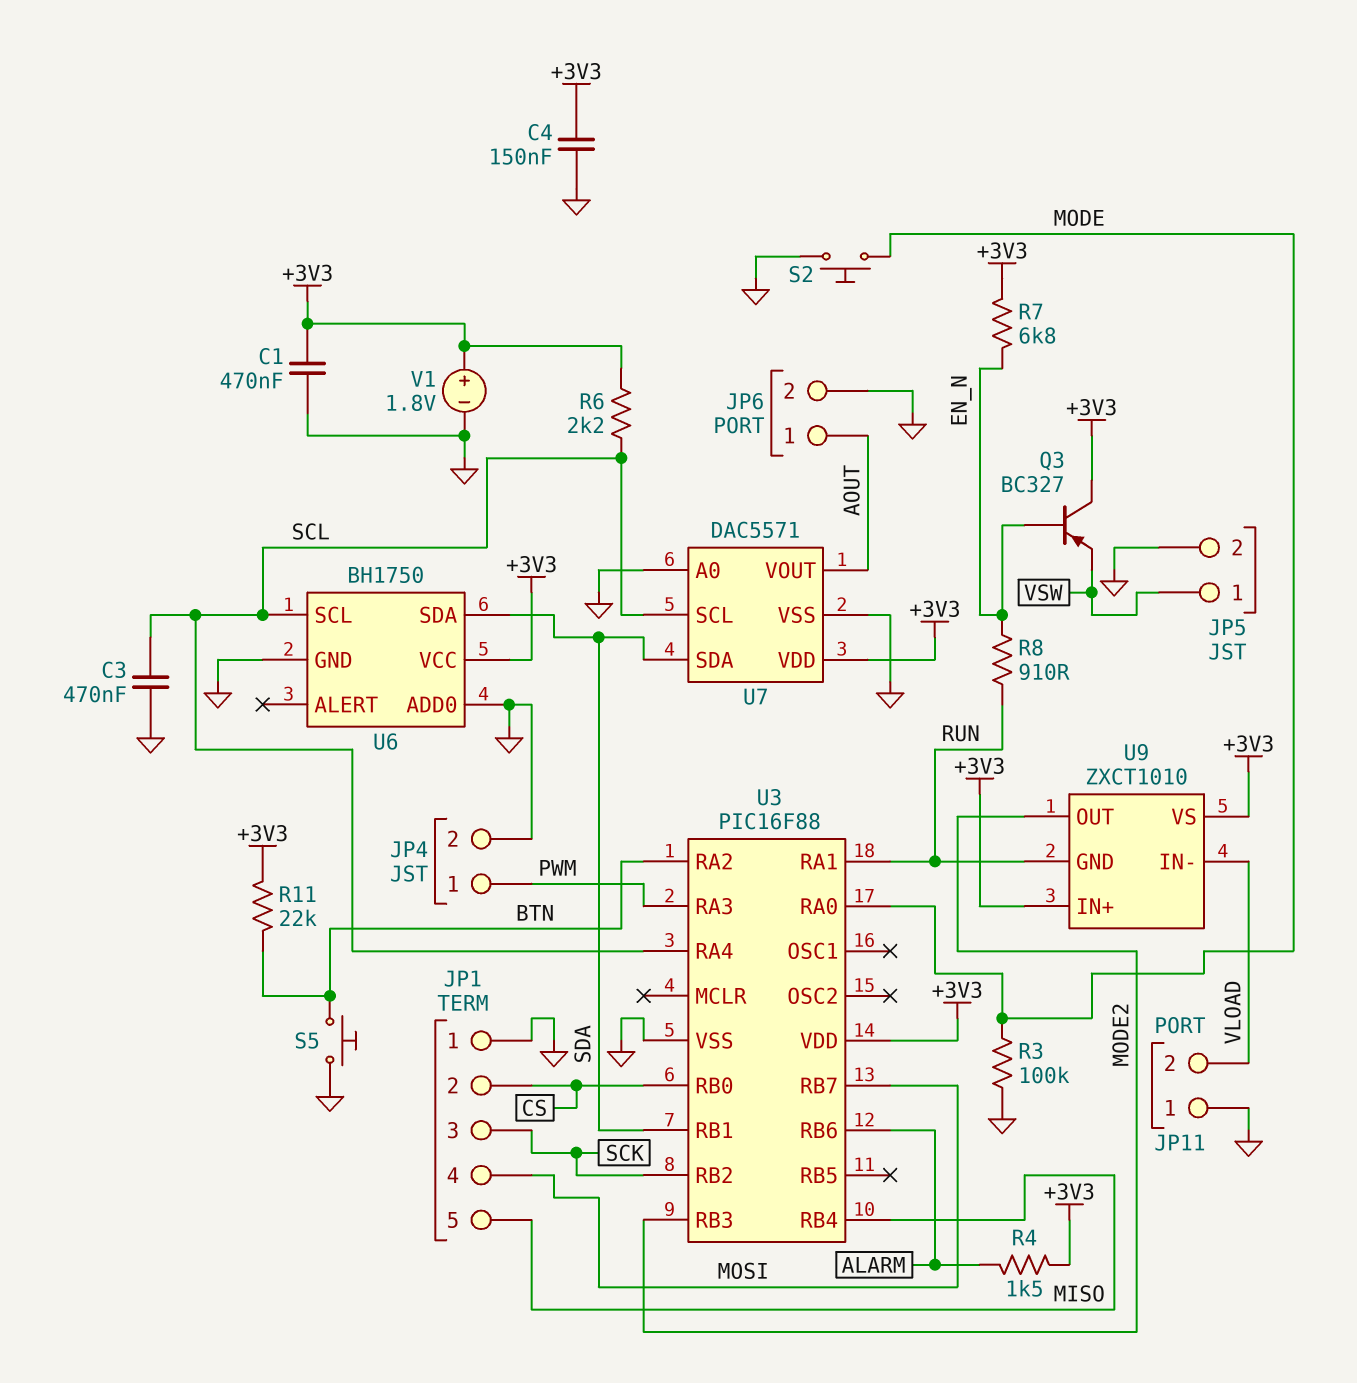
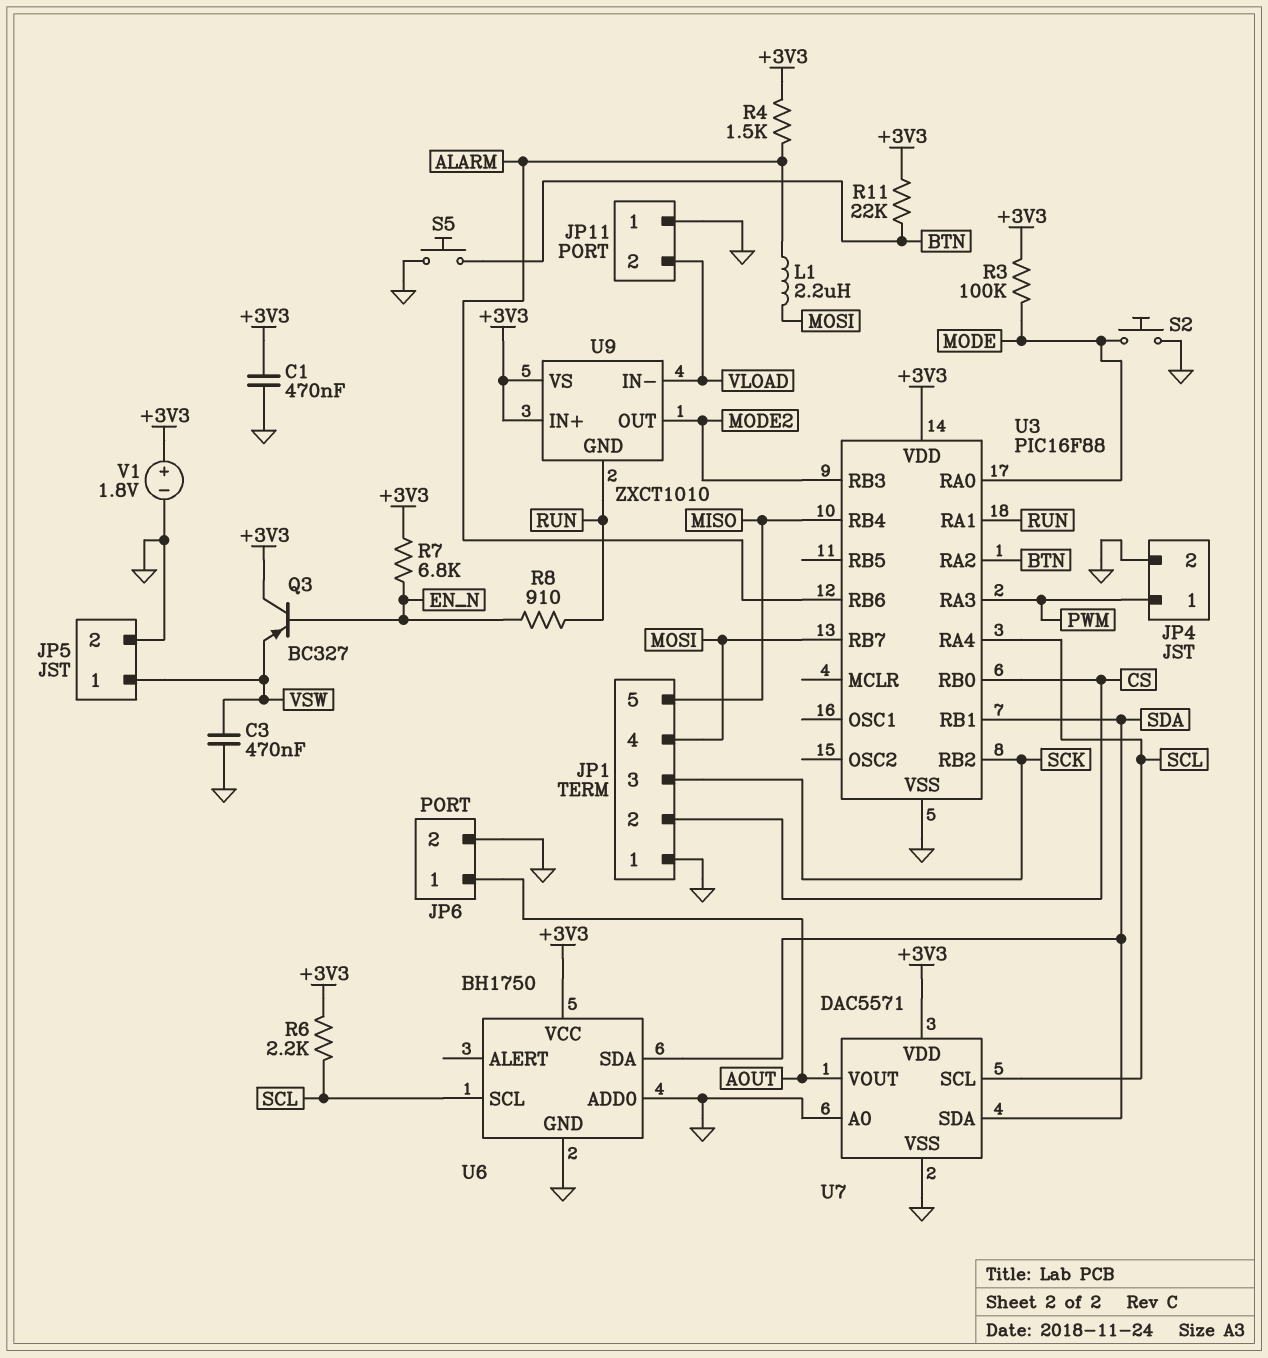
C3: 470nF (GND, SCL) -> 470nF (GND, VSW)
C4: 150nF (+3V3, GND) -> none
L1: none -> 2.2uH (ALARM, MOSI)
R3: 100k (GND, MODE) -> 100k (+3V3, MODE)

